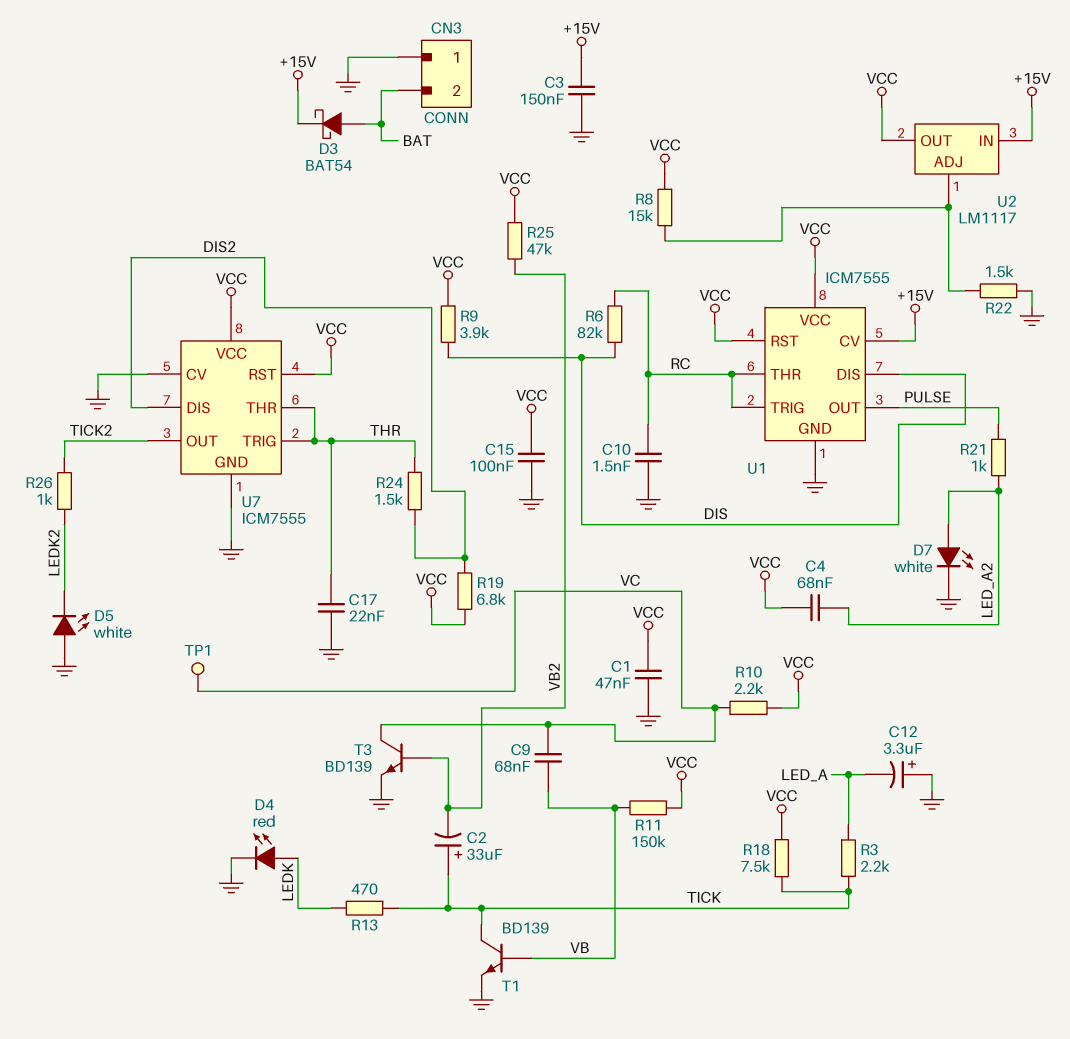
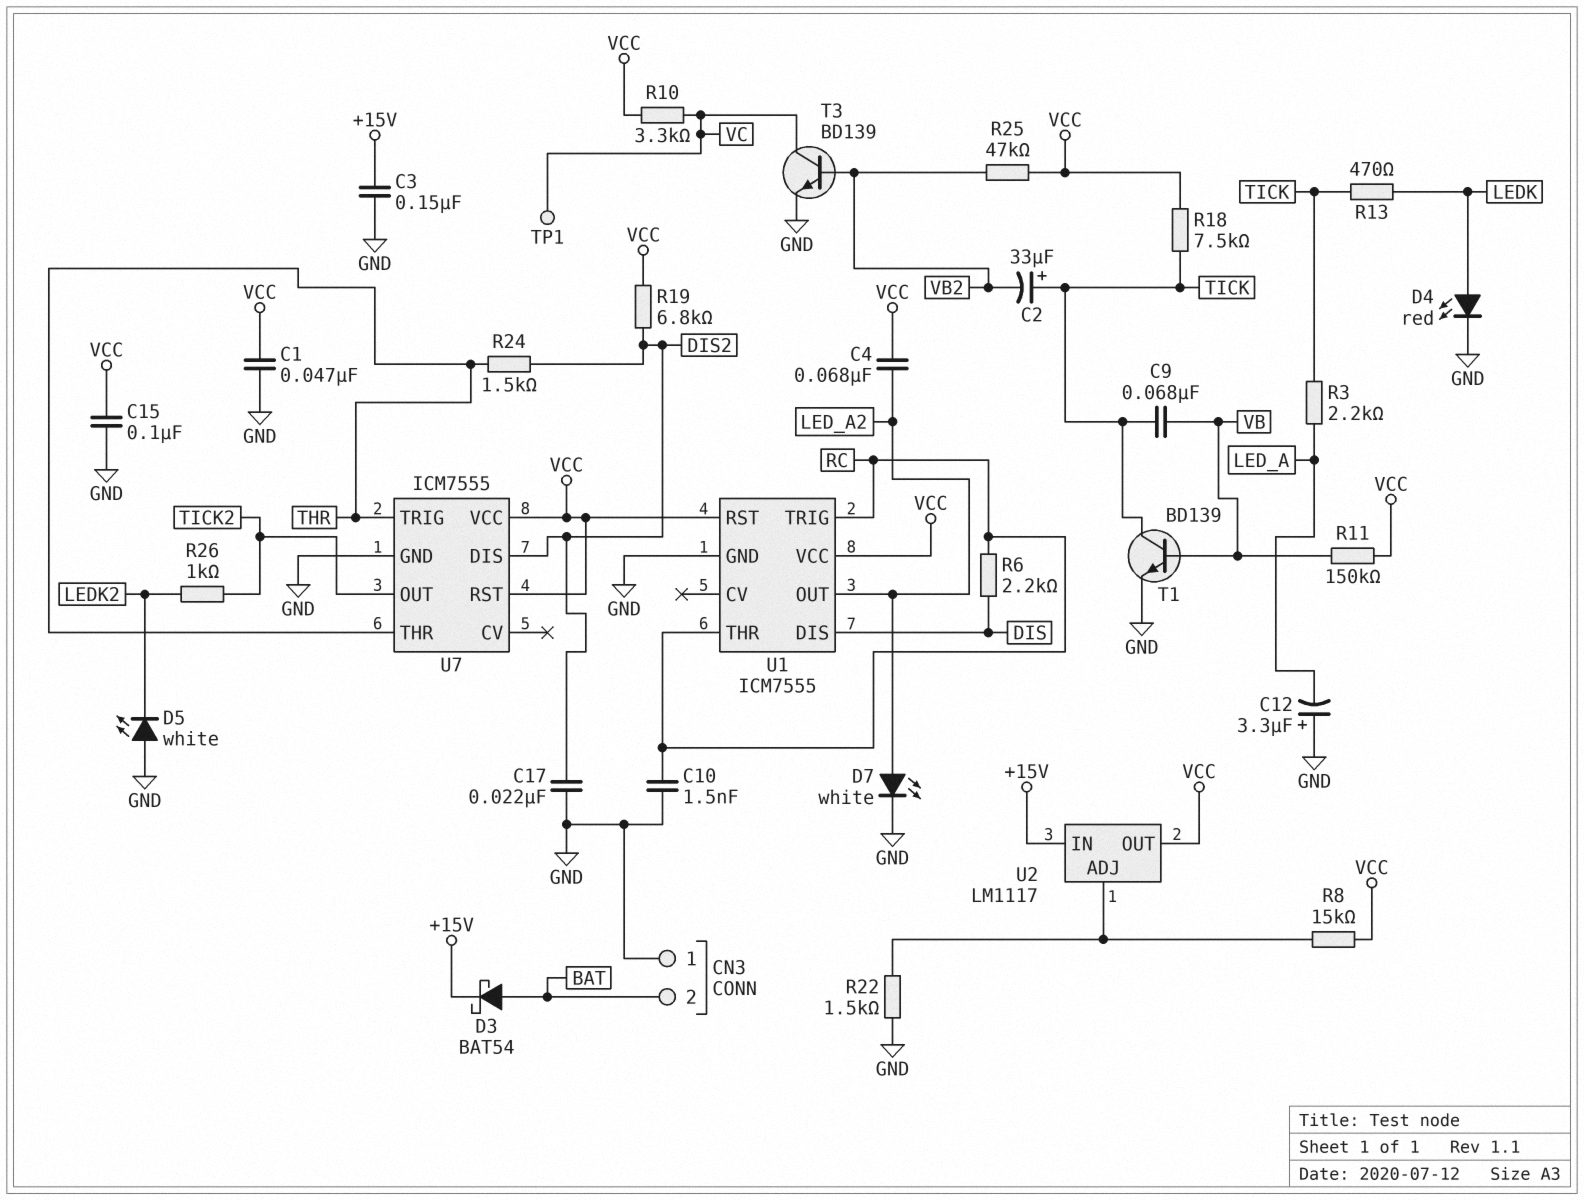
C9: 68nF (VB, VC) -> 68nF (TICK, VB)
C17: 22nF (GND, THR) -> 22nF (DIS2, GND)
R6: 82k (DIS, RC) -> 2.2k (DIS, RC)
R9: 3.9k (DIS, VCC) -> none
R10: 2.2k (VC, VCC) -> 3.3k (VC, VCC)
R21: 1k (LED_A2, PULSE) -> none
U1 pin CV: +15V -> none
U1 pin OUT: PULSE -> LED_A2
U7 pin CV: GND -> none

